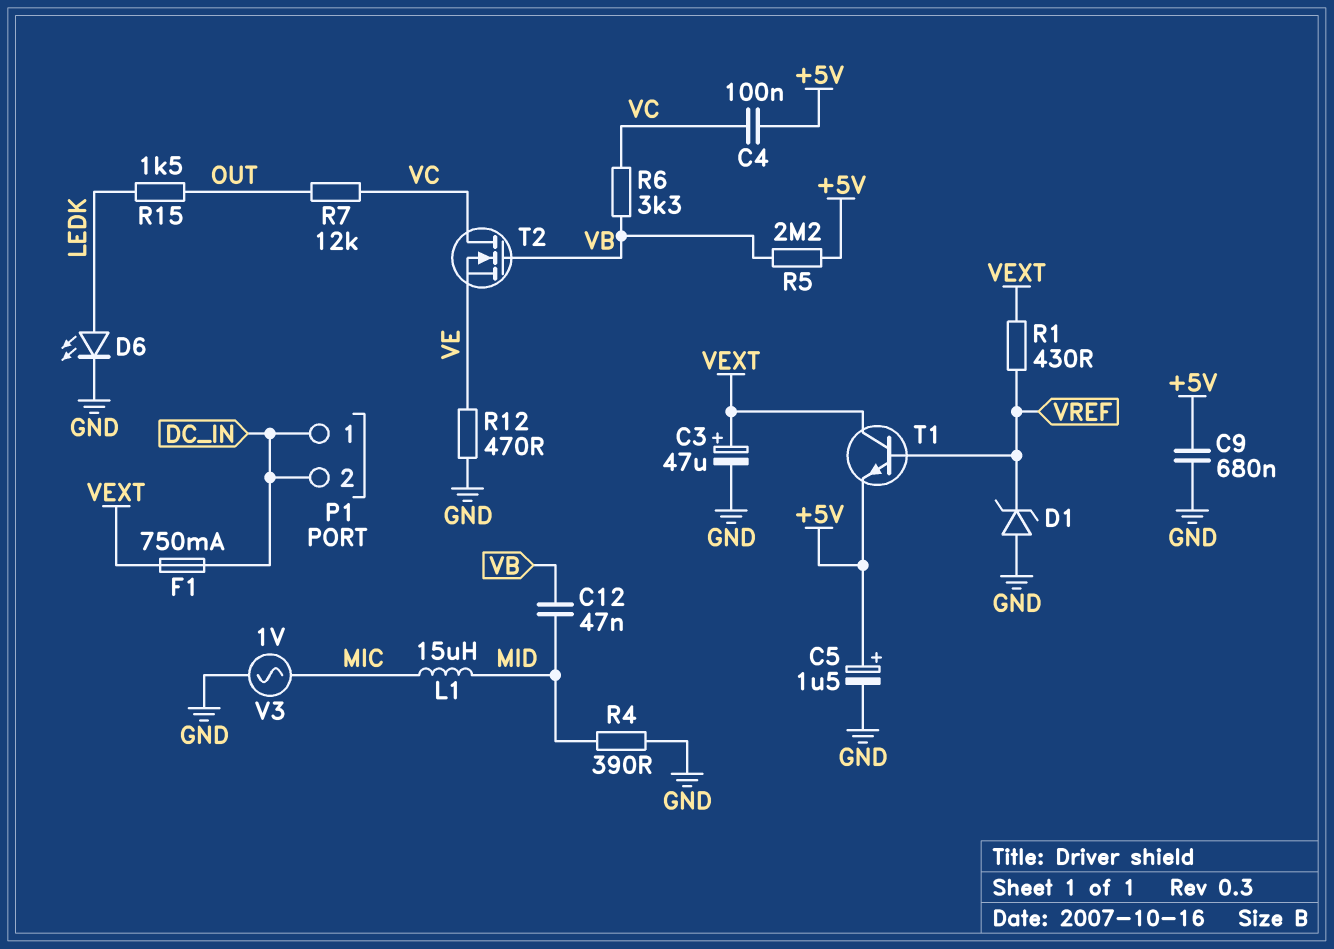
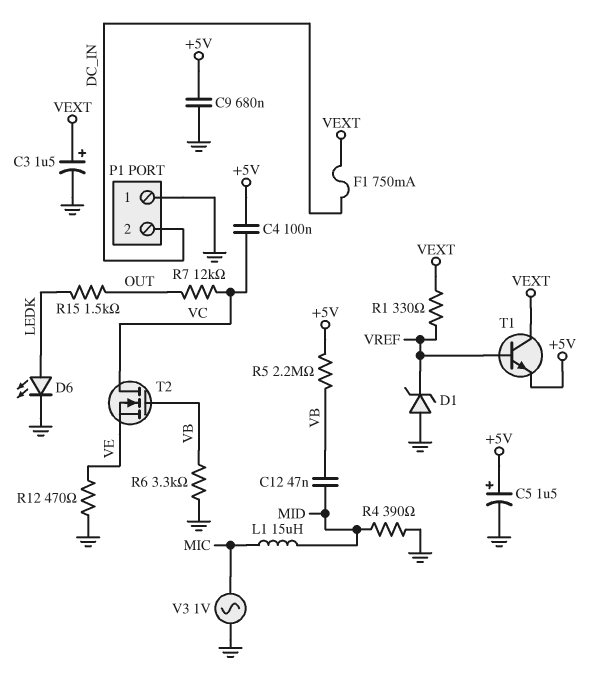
C3: 47uF (plus VEXT, minus GND) -> 1.5uF (plus VEXT, minus GND)
P1 pin 1: DC_IN -> GND
R1: 430 (VEXT, VREF) -> 330 (VEXT, VREF)
R6: 3.3k (VB, VC) -> 3.3k (GND, VB)

